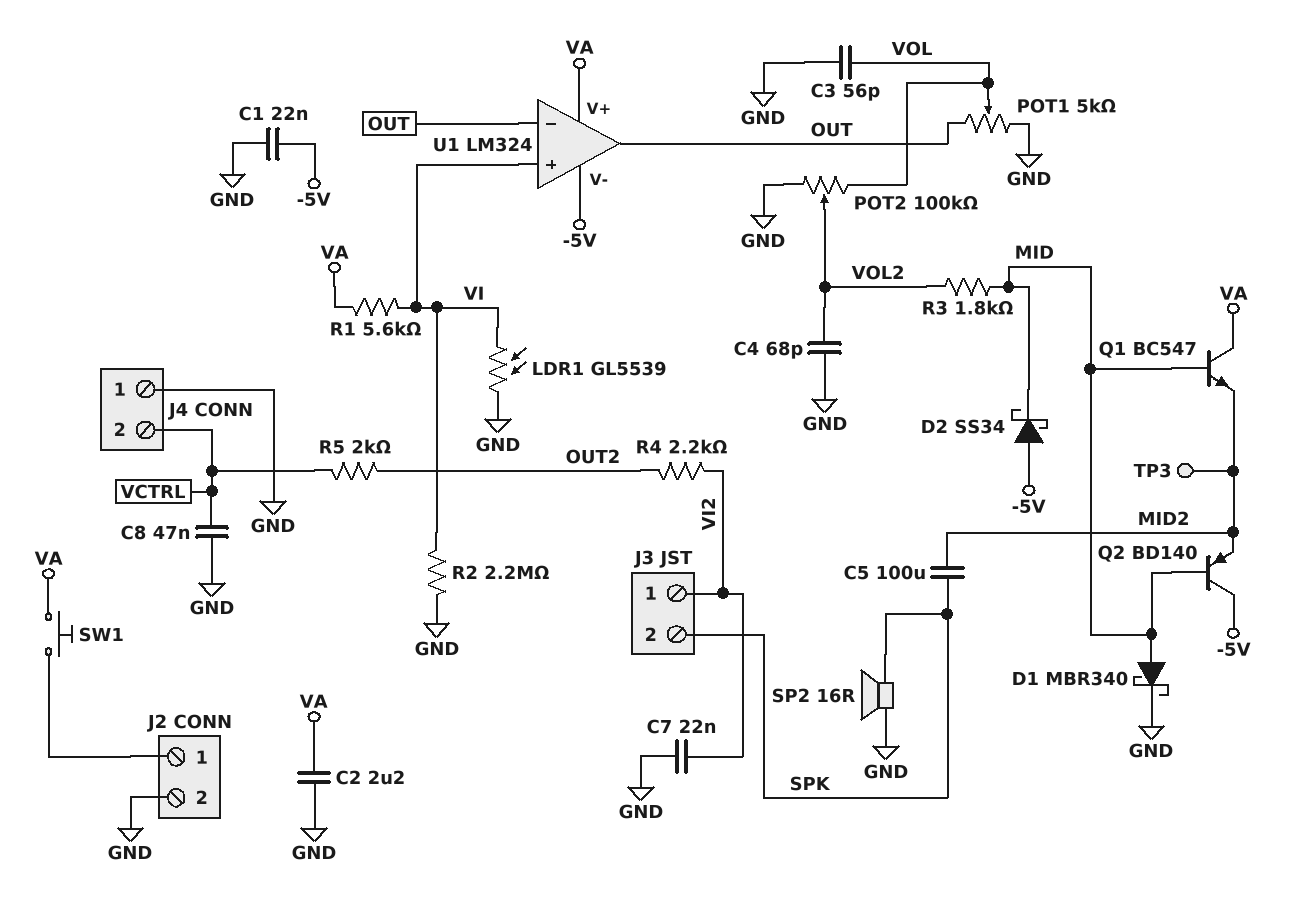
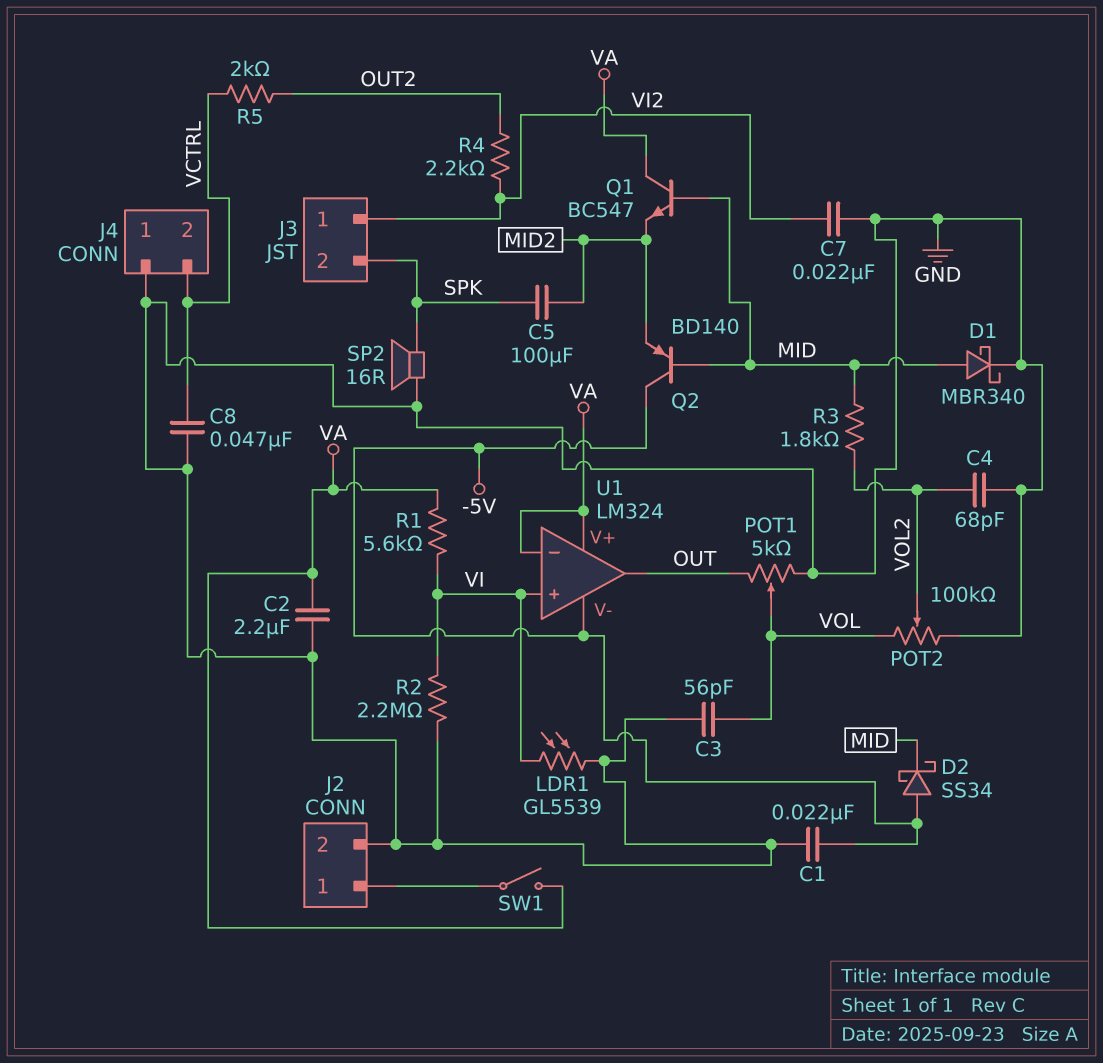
SW1: button (J2/1, VA) -> switch (J2/1, VA)
TP3: test point (MID2) -> none
U1 pin in-: OUT -> VA

